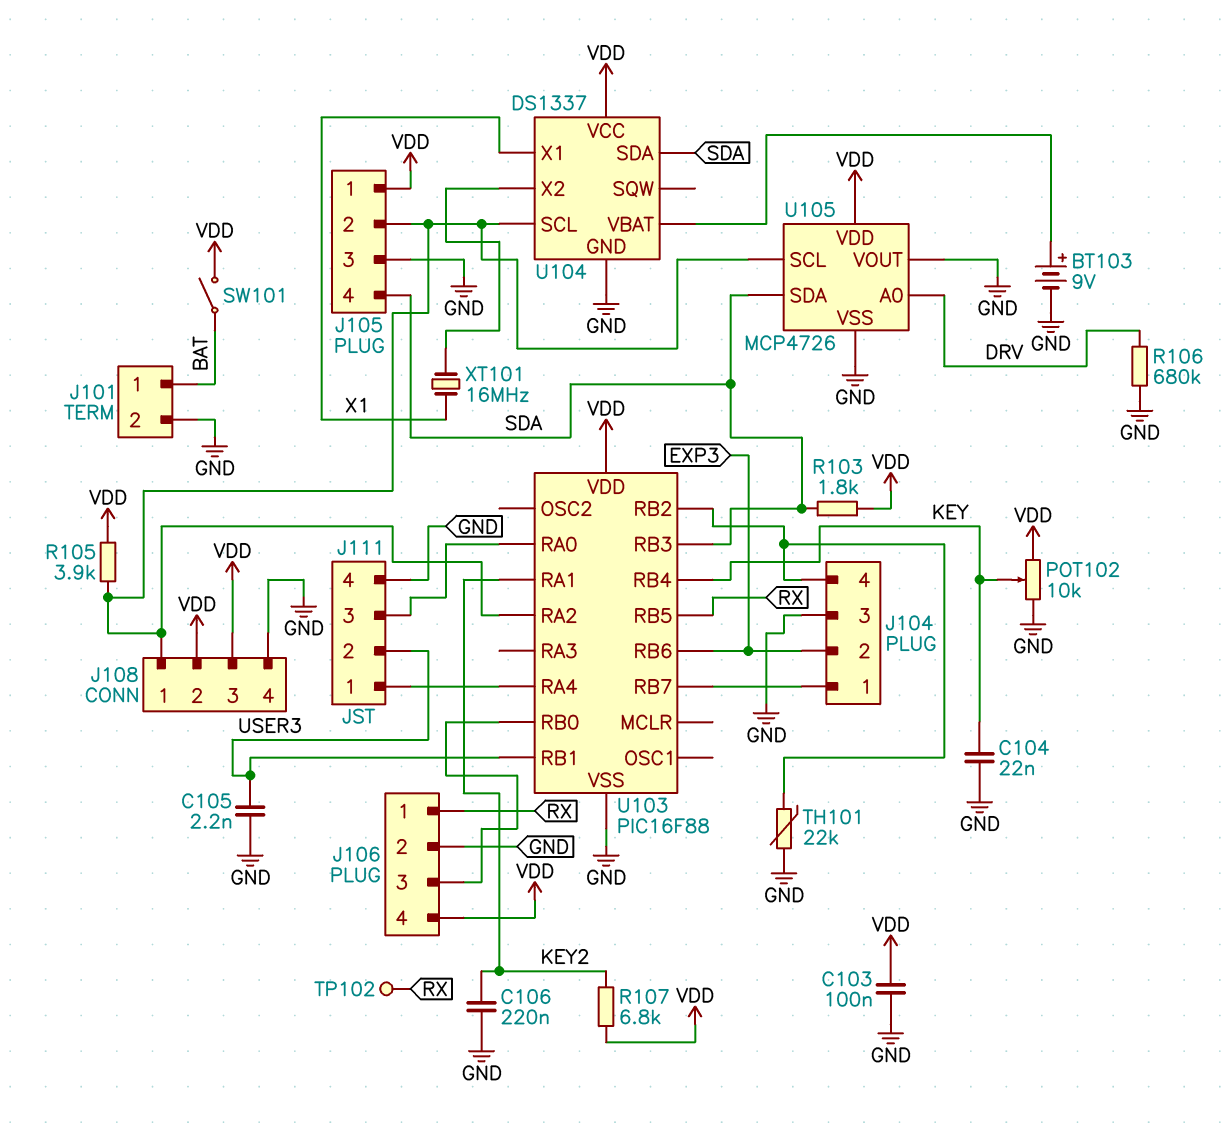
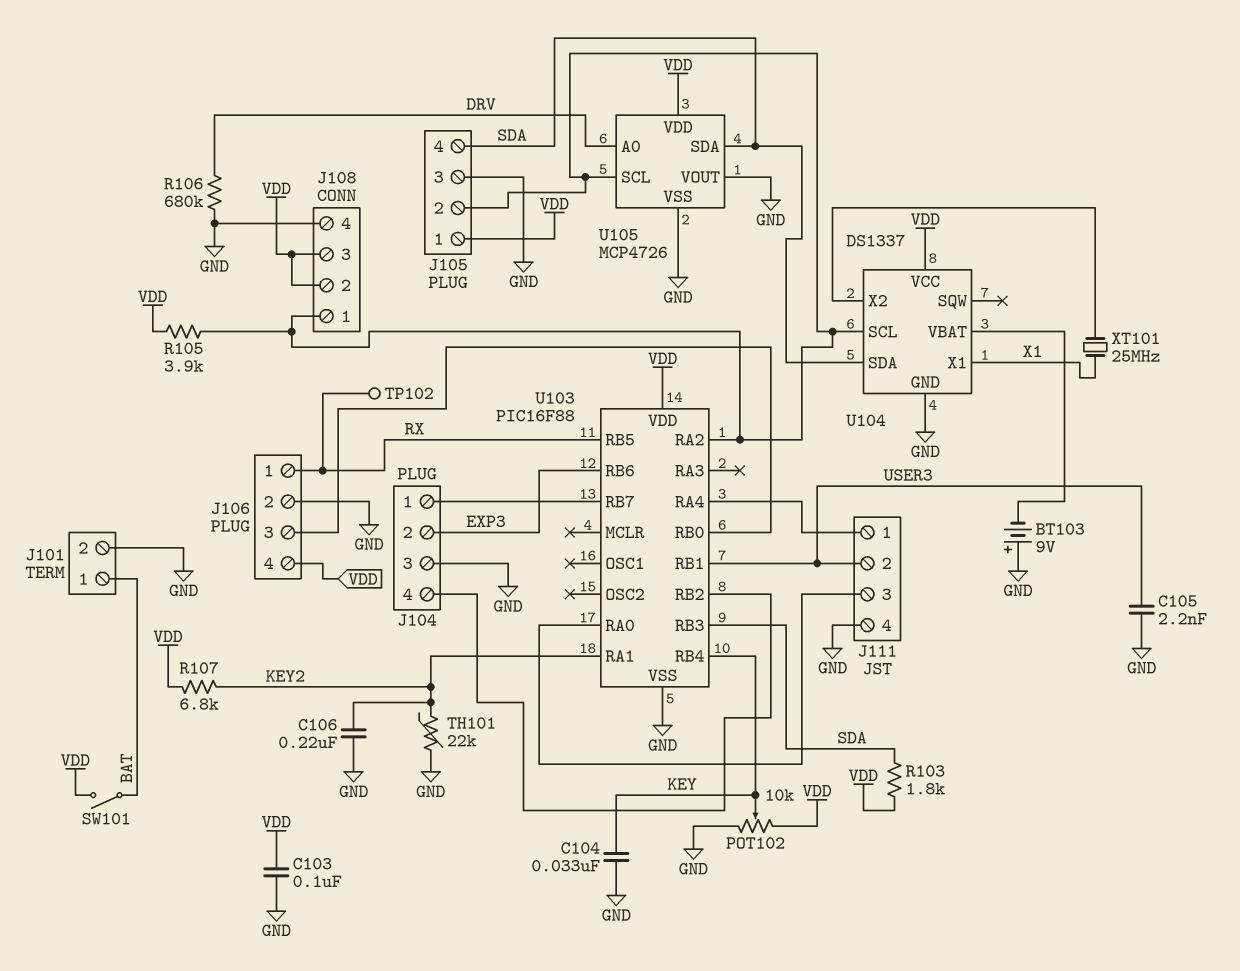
BT103: 9V (plus U104/VBAT, minus GND) -> 9V (plus GND, minus U104/VBAT)
C104: 22nF (GND, KEY) -> 33nF (GND, KEY)
TH101: 22k (GND, J104/4) -> 22k (GND, KEY2)
XT101: 16MHz (U104/X2, X1) -> 25MHz (U104/X2, X1)

